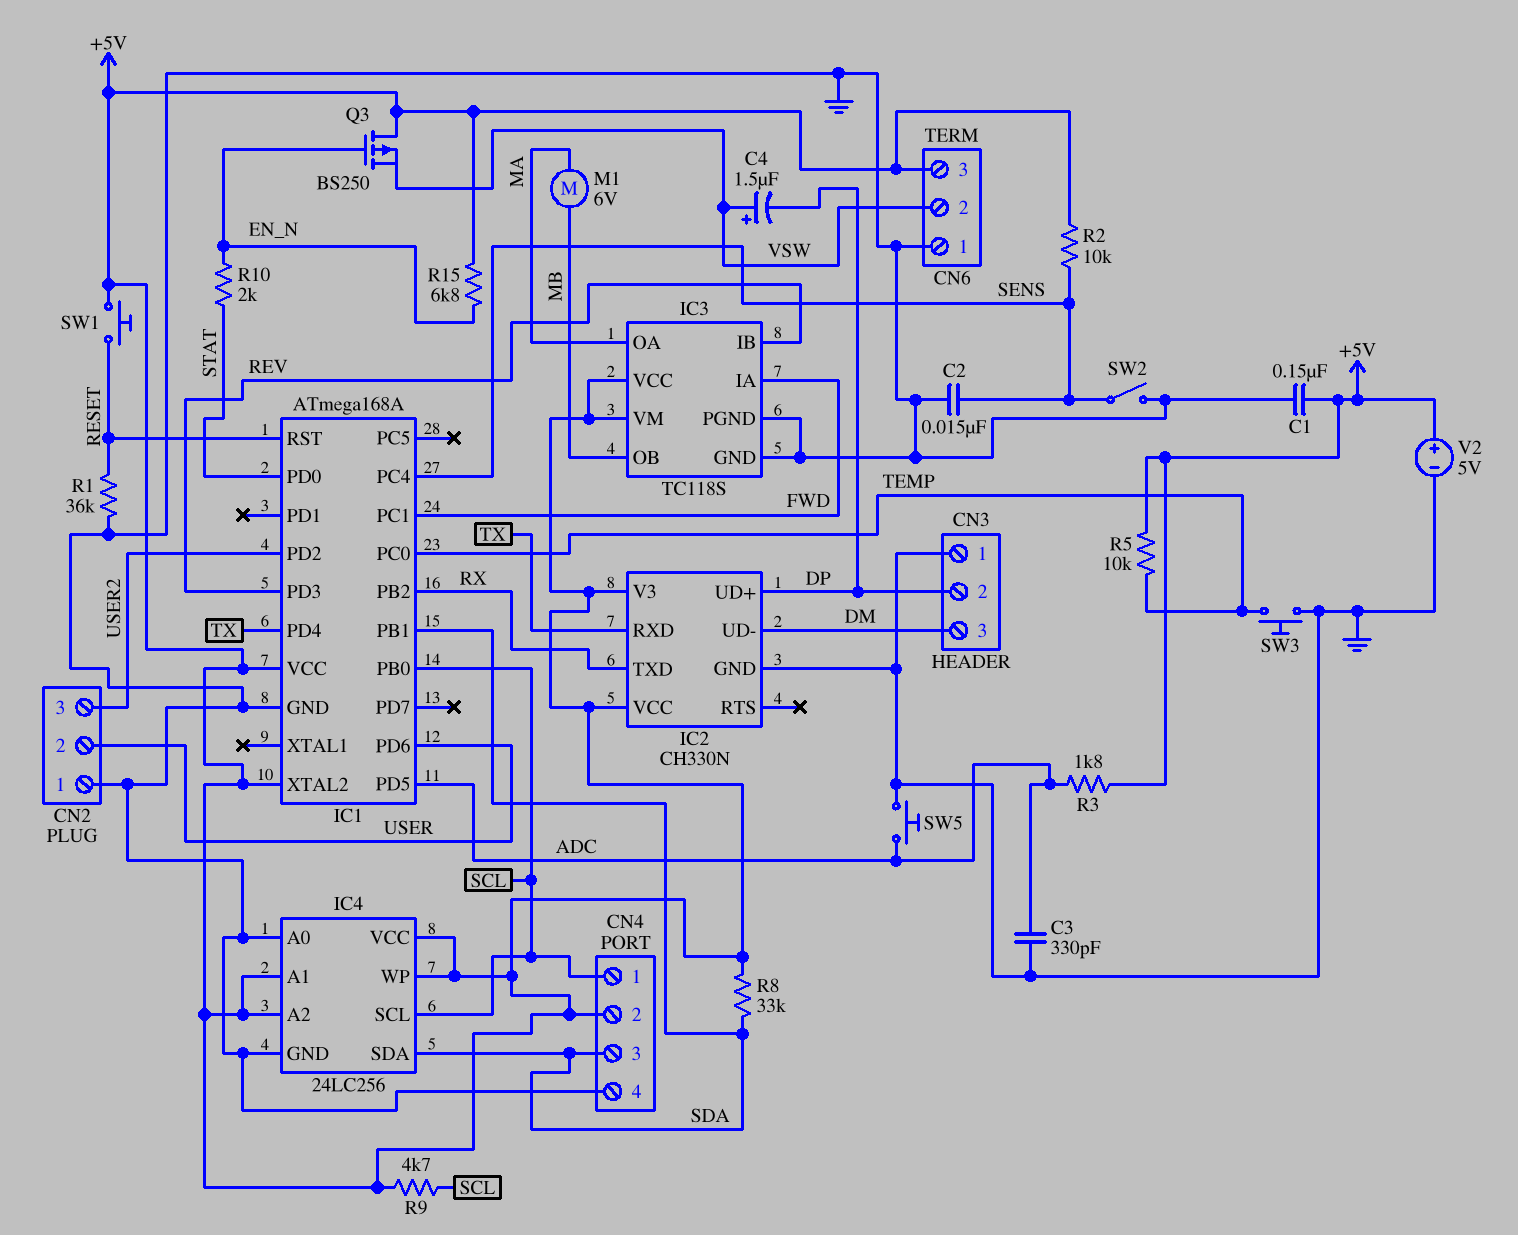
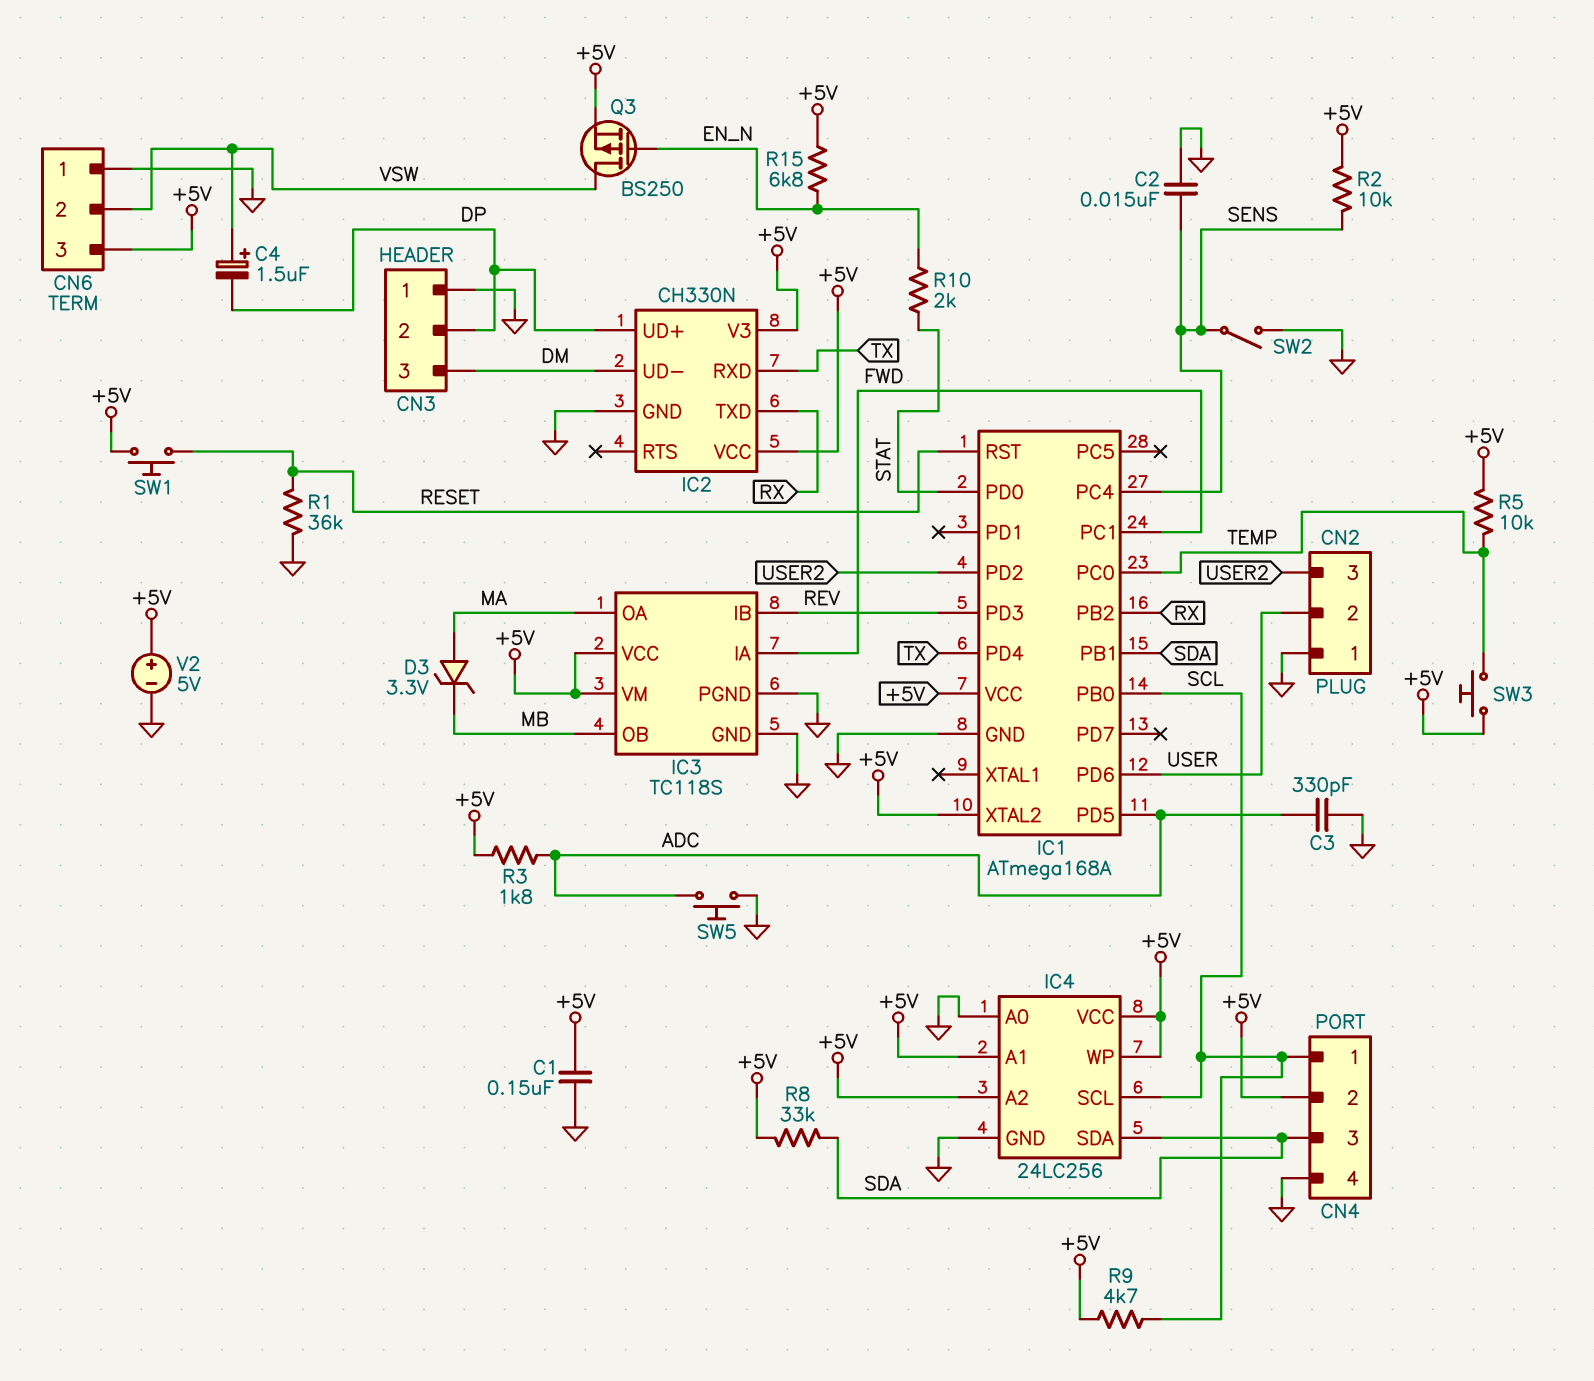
D3: none -> zener 3.3V (A MA, K MB)
M1: motor 6V (MA, MB) -> none
Q3: PMOS BS250 (G EN_N, D +5V, S VSW) -> PMOS BS250 (G EN_N, D VSW, S +5V)
SW3: button (GND, TEMP) -> button (+5V, TEMP)

